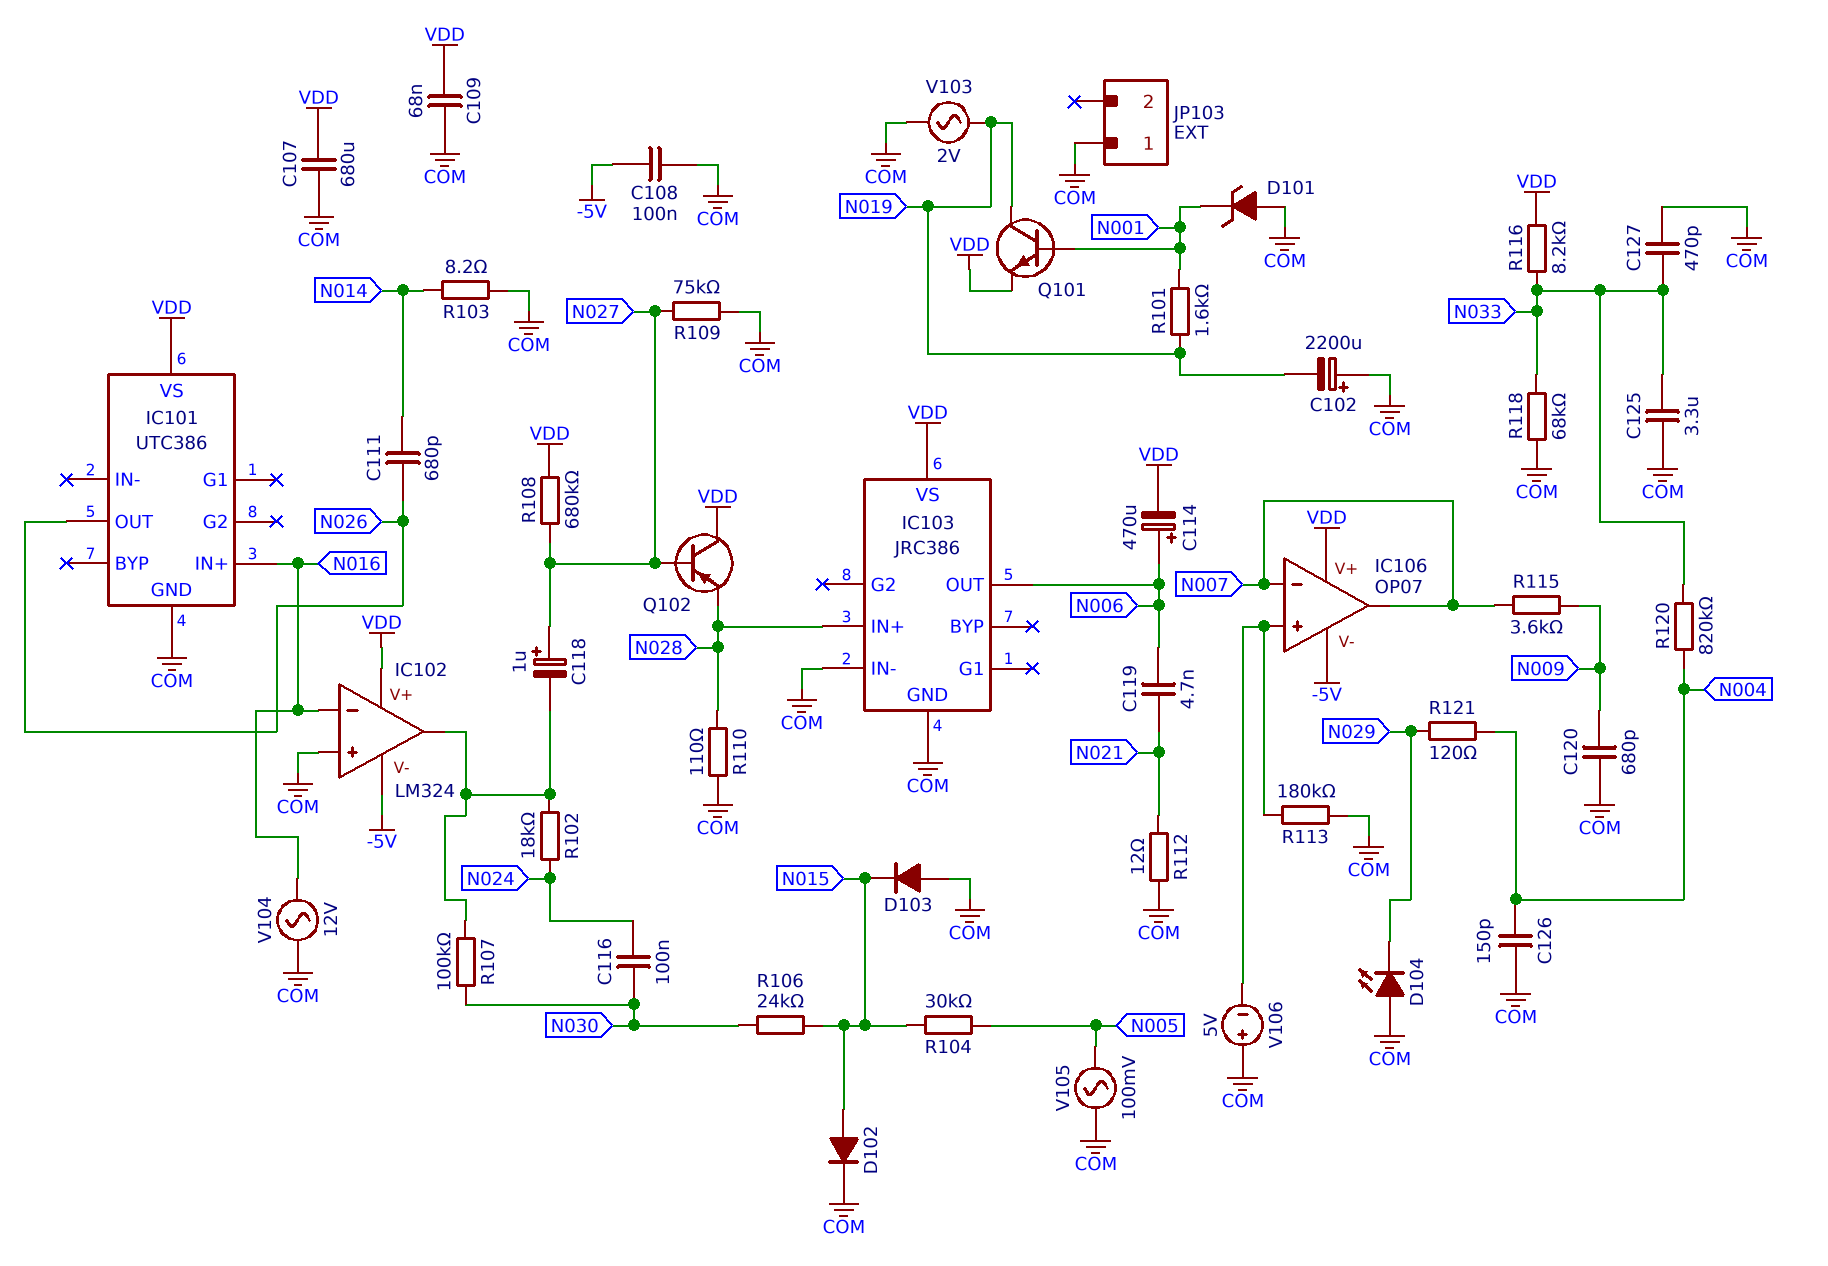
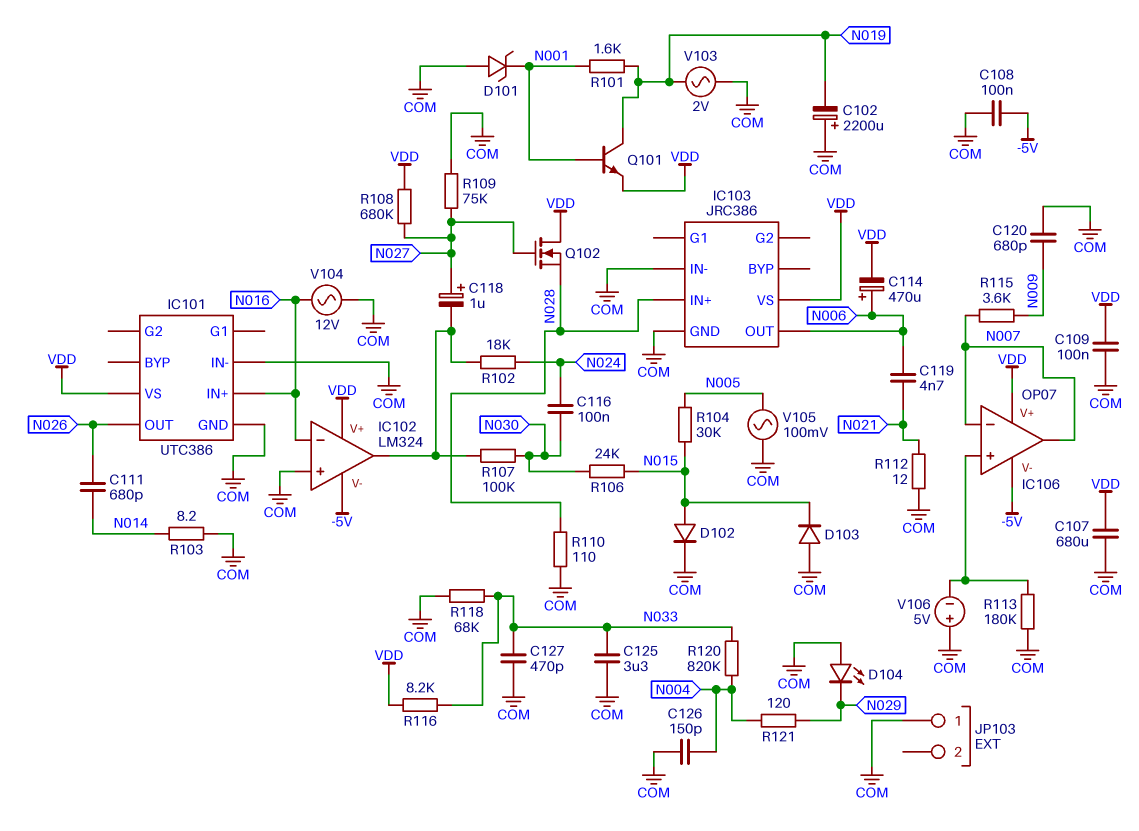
C109: 68nF (COM, VDD) -> 100nF (COM, VDD)
IC101 pin IN-: none -> COM
Q102: PNP (B N027, C VDD, E N028) -> NMOS (G N027, D VDD, S N028)

